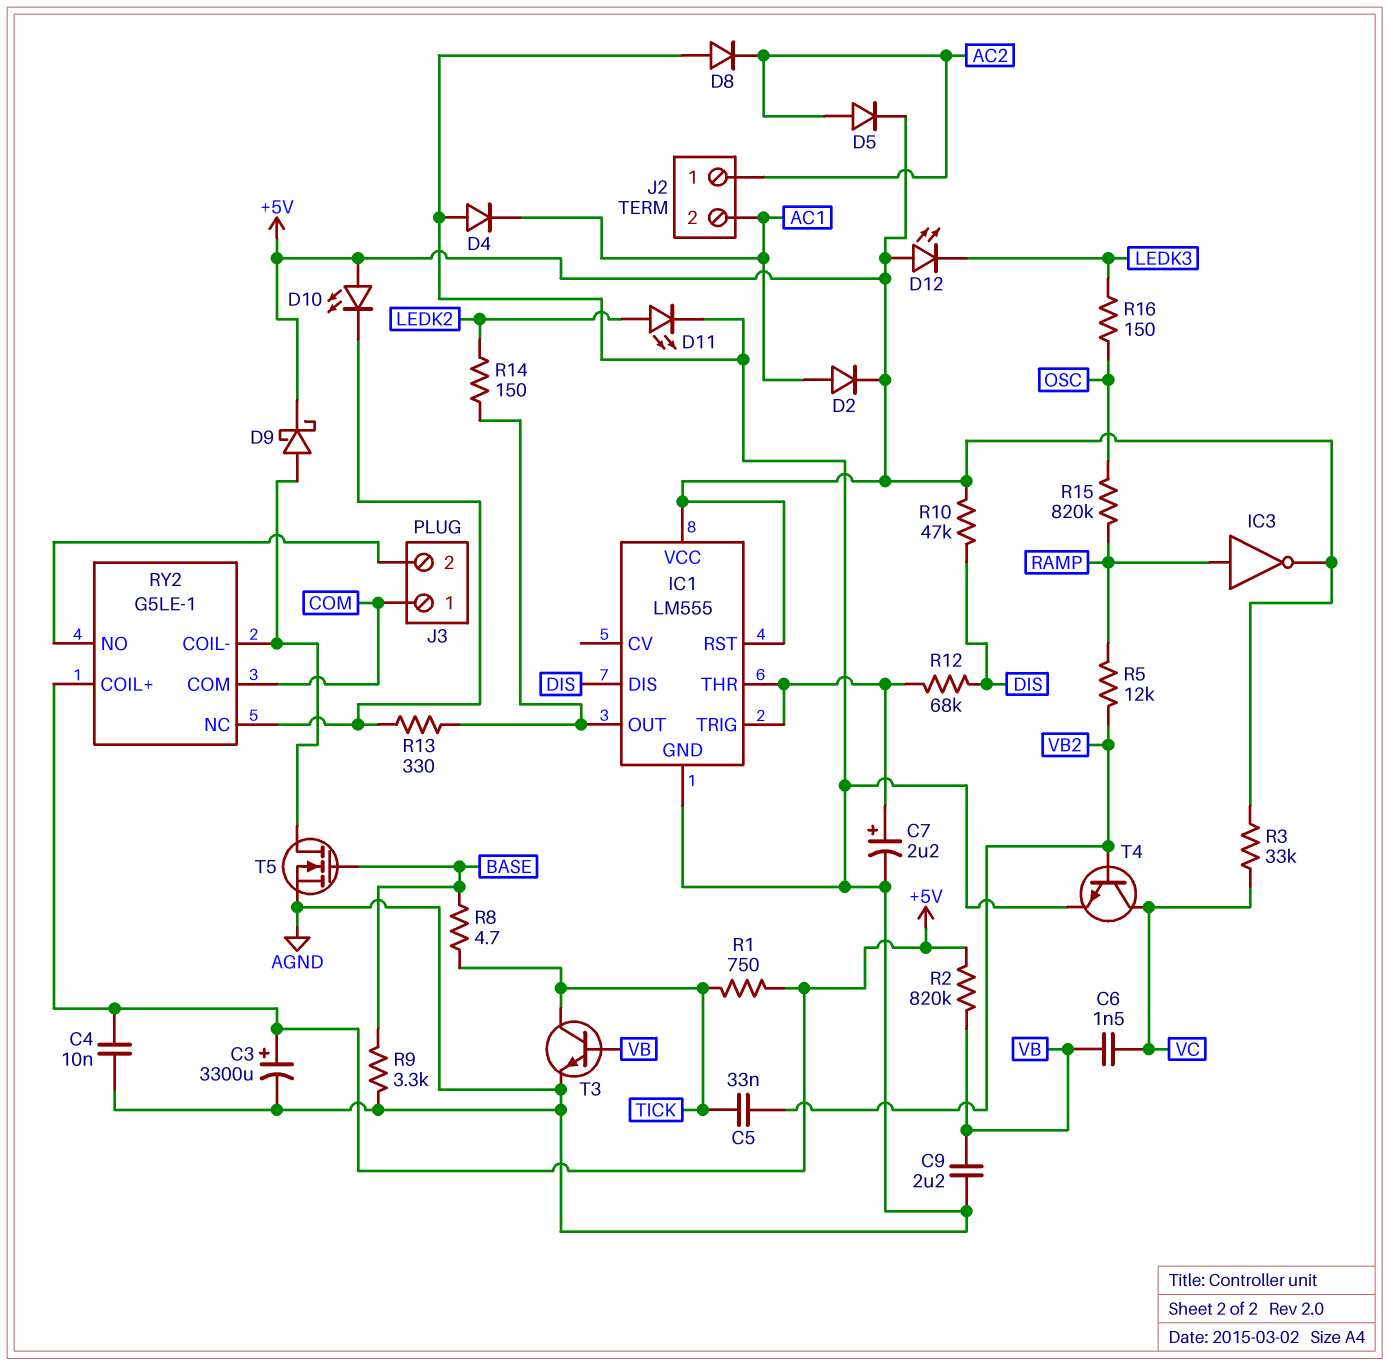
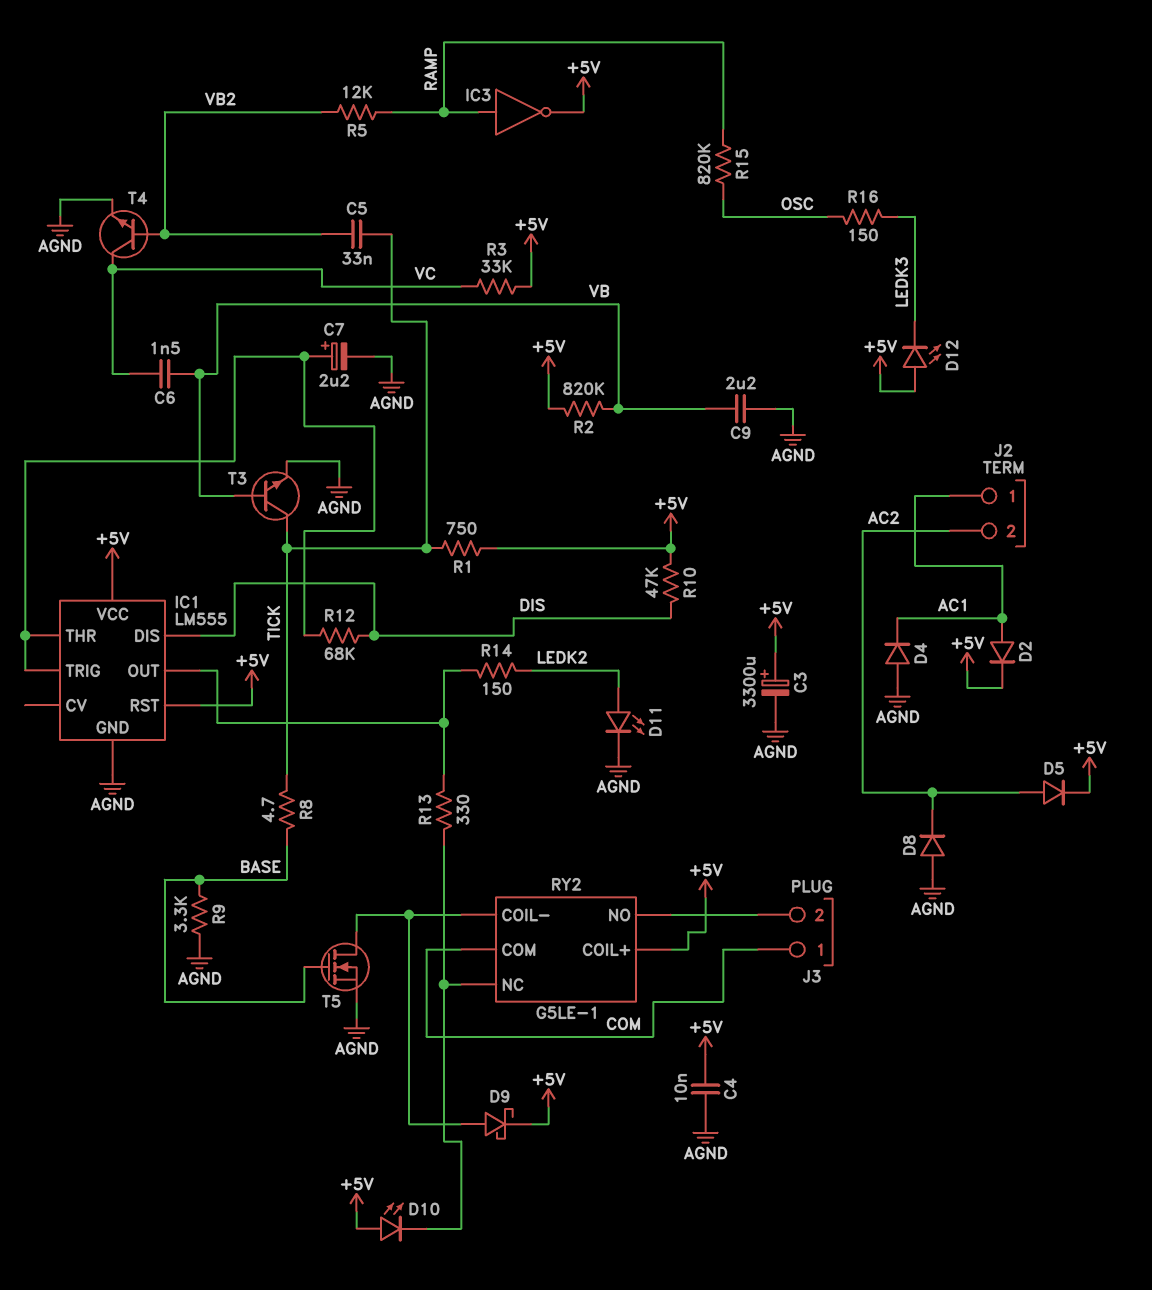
J2 pin 1: AC2 -> AC1
J2 pin 2: AC1 -> AC2

